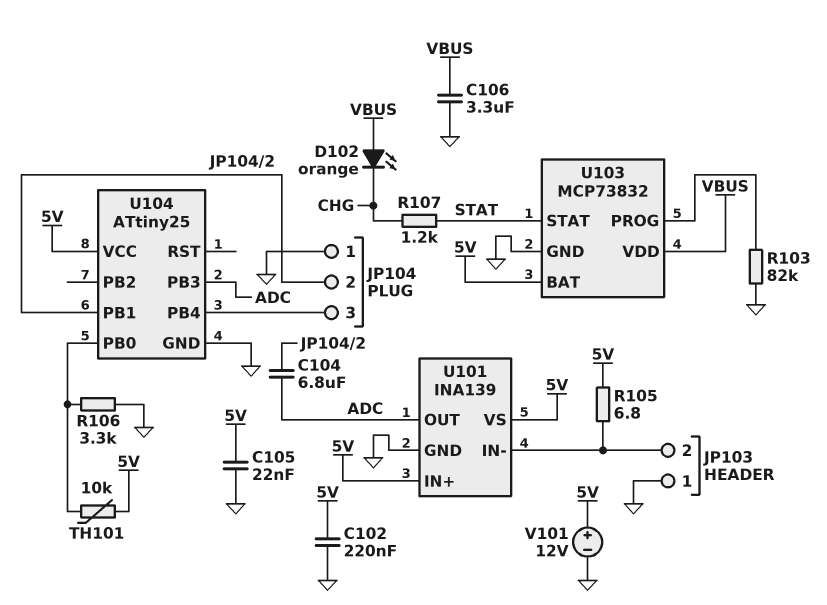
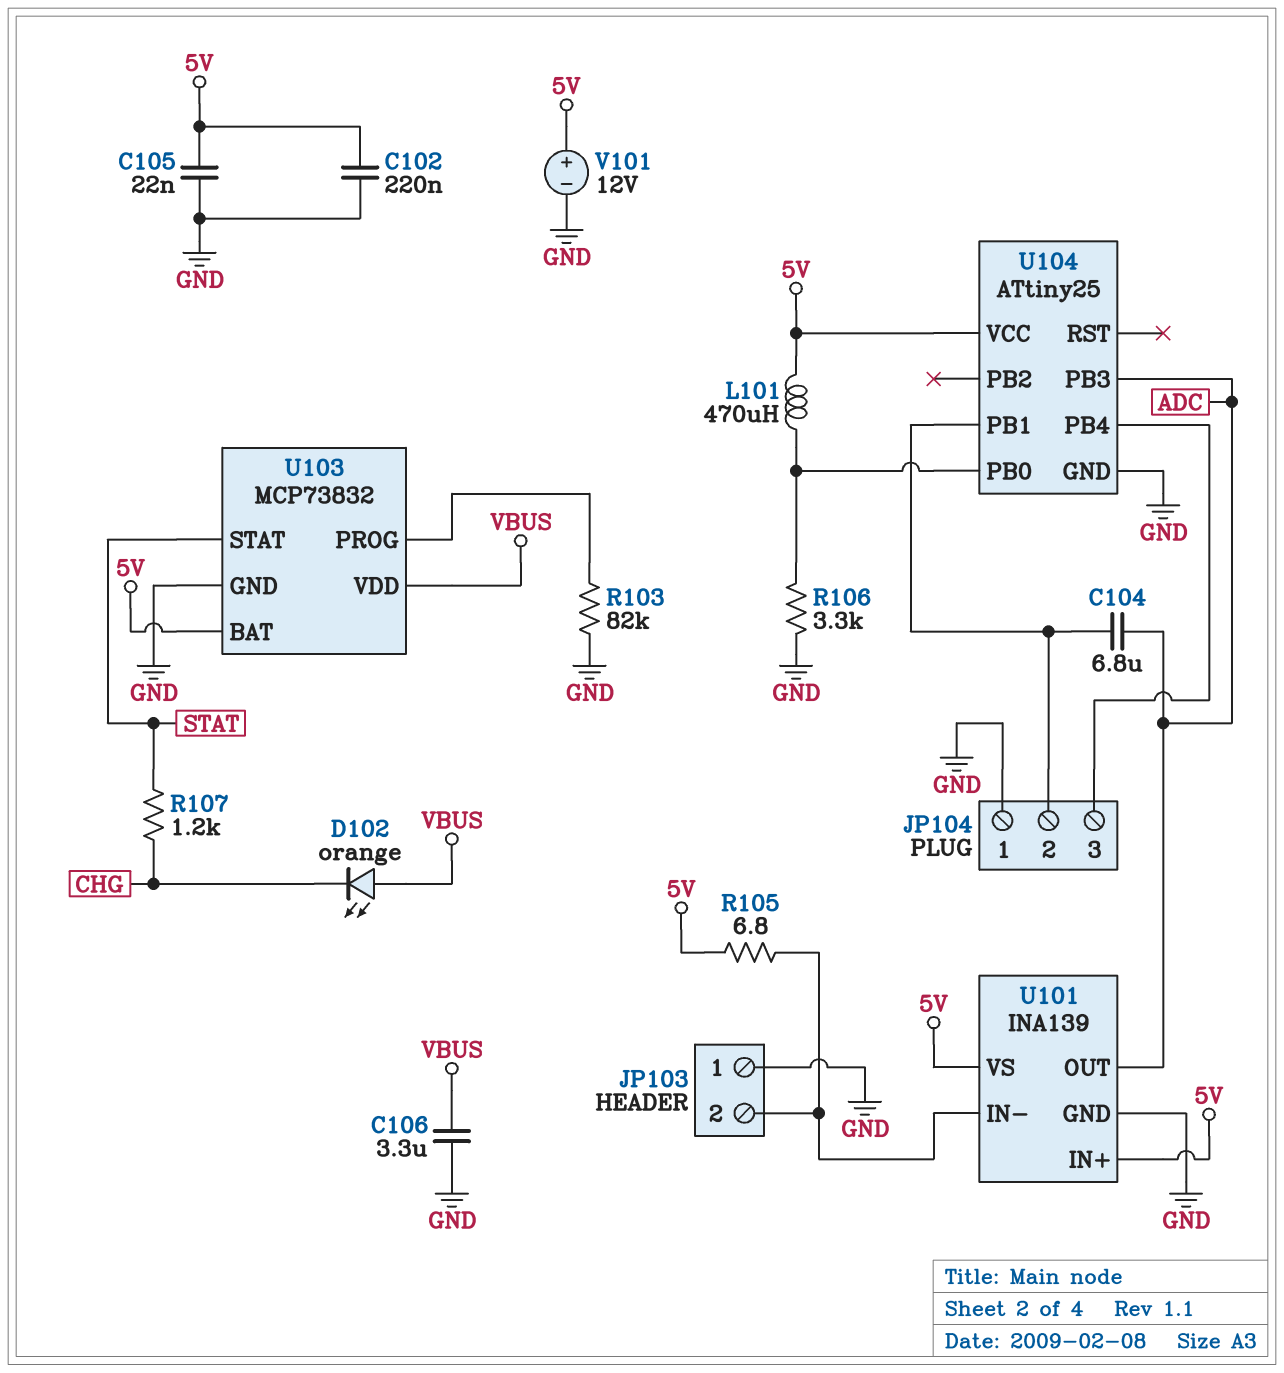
L101: none -> 470uH (5V, U104/PB0)
TH101: 10k (5V, U104/PB0) -> none

